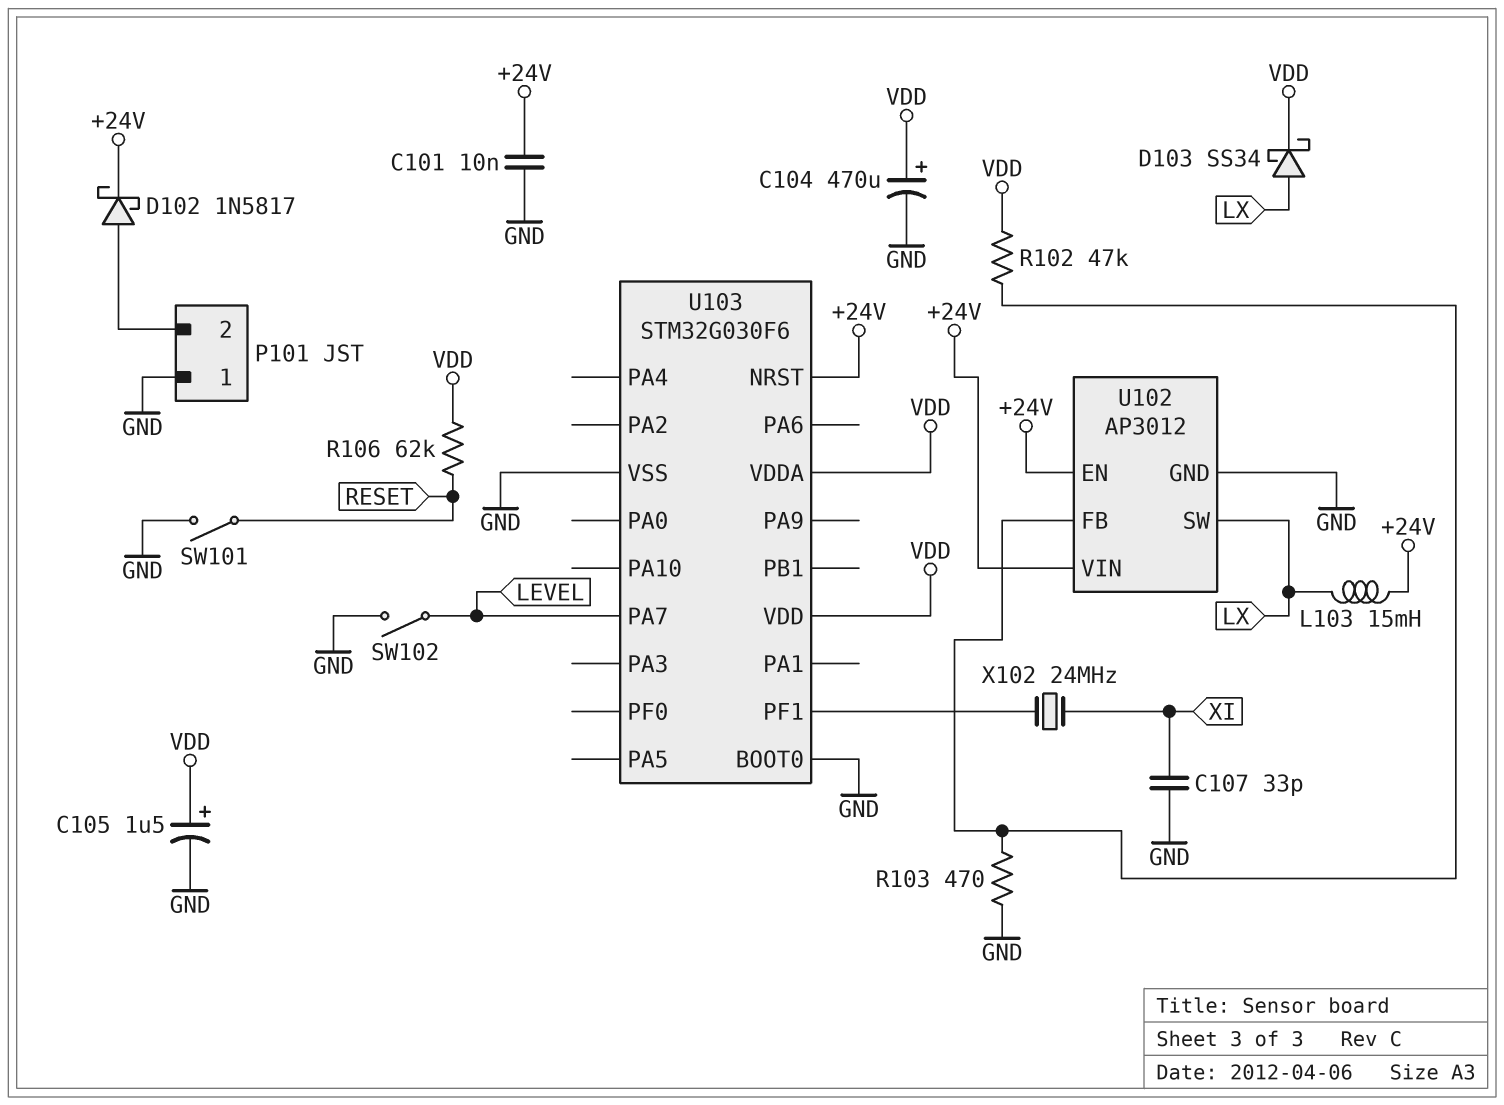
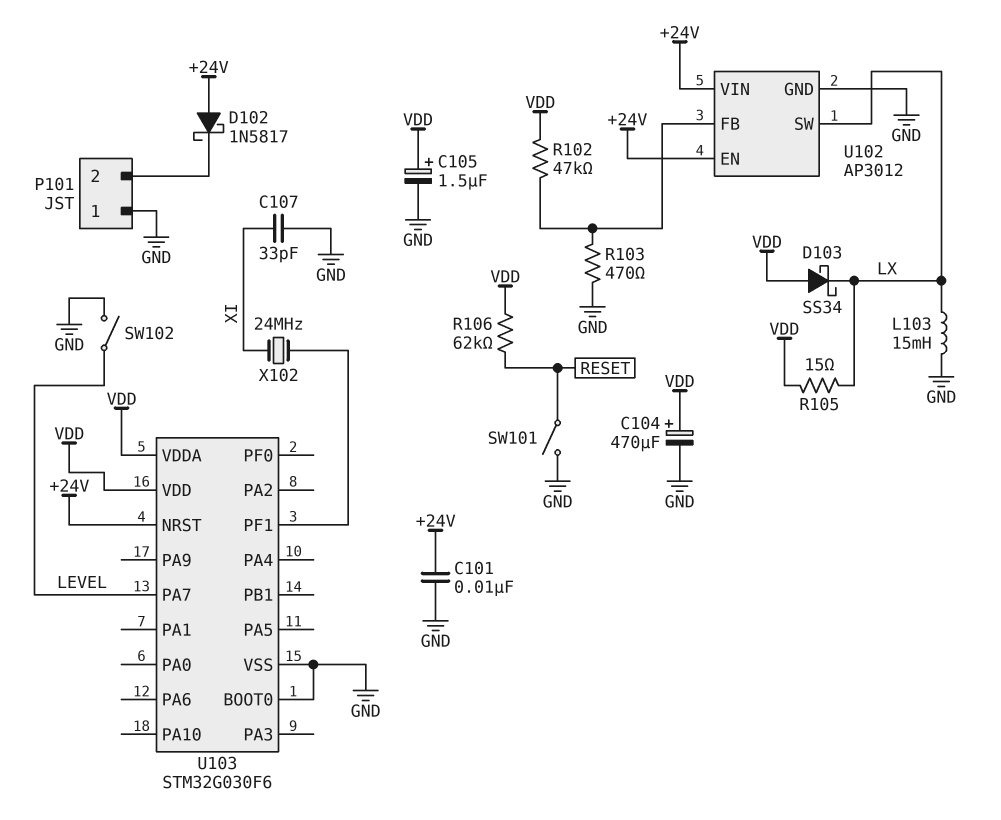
D102: schottky 1N5817 (A P101/2, K +24V) -> schottky 1N5817 (A +24V, K P101/2)
D103: schottky SS34 (A LX, K VDD) -> schottky SS34 (A VDD, K LX)
L103: 15mH (+24V, LX) -> 15mH (GND, LX)
R105: none -> 15 (LX, VDD)

